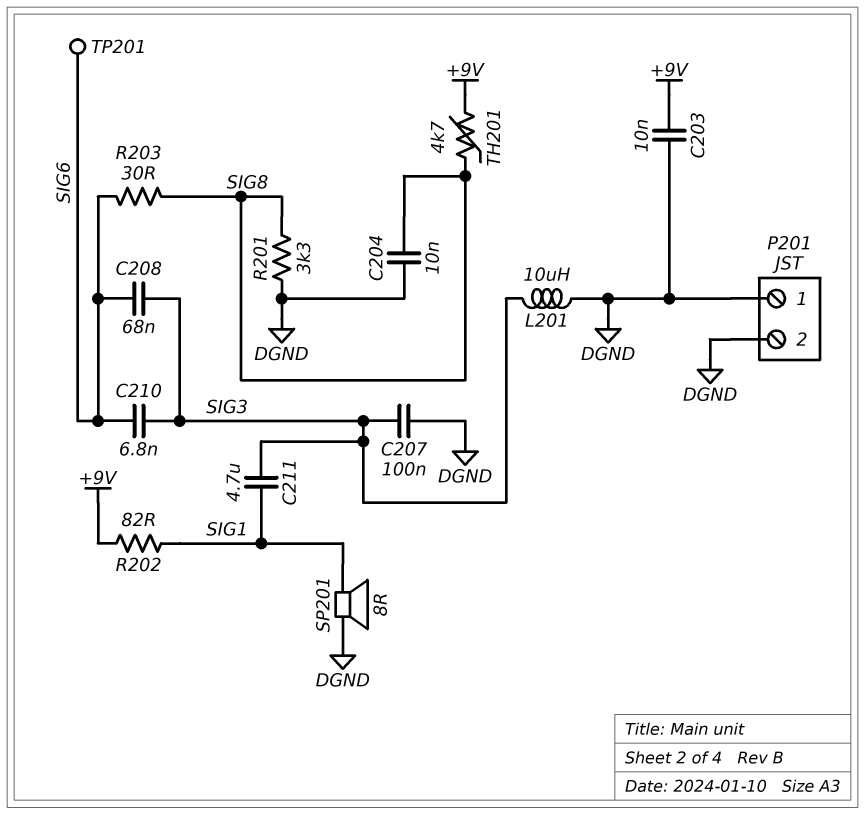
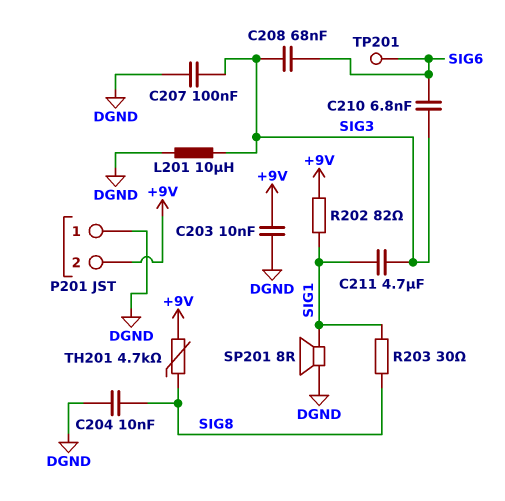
P201 pin 2: DGND -> +9V
R201: 3.3k (DGND, SIG8) -> none
R203: 30 (SIG6, SIG8) -> 30 (SIG1, SIG8)

